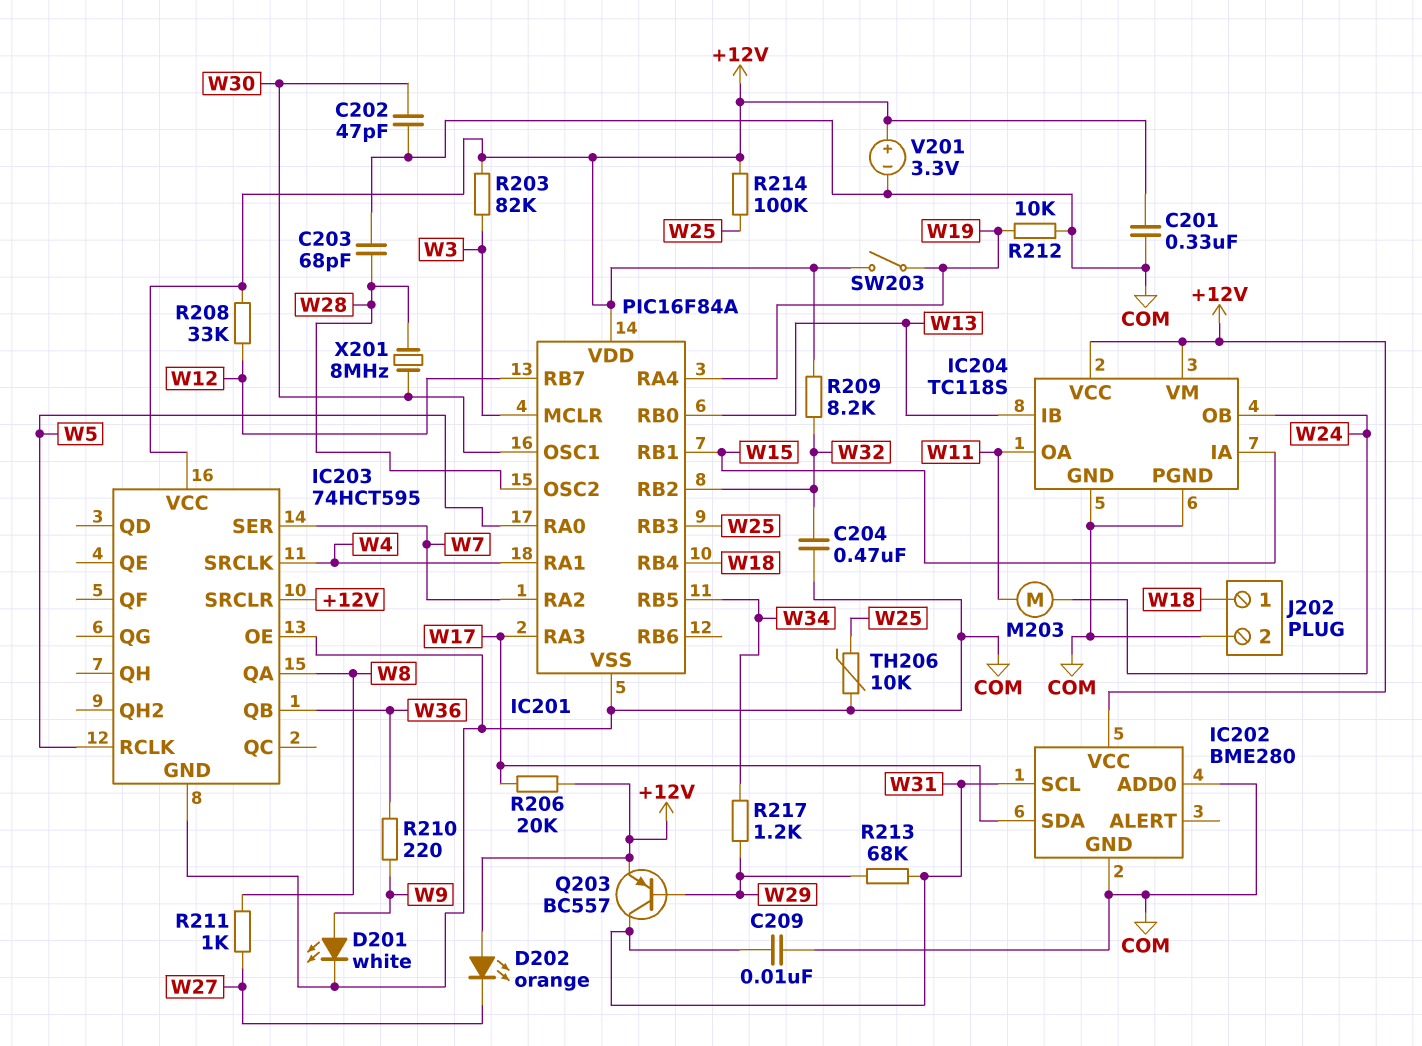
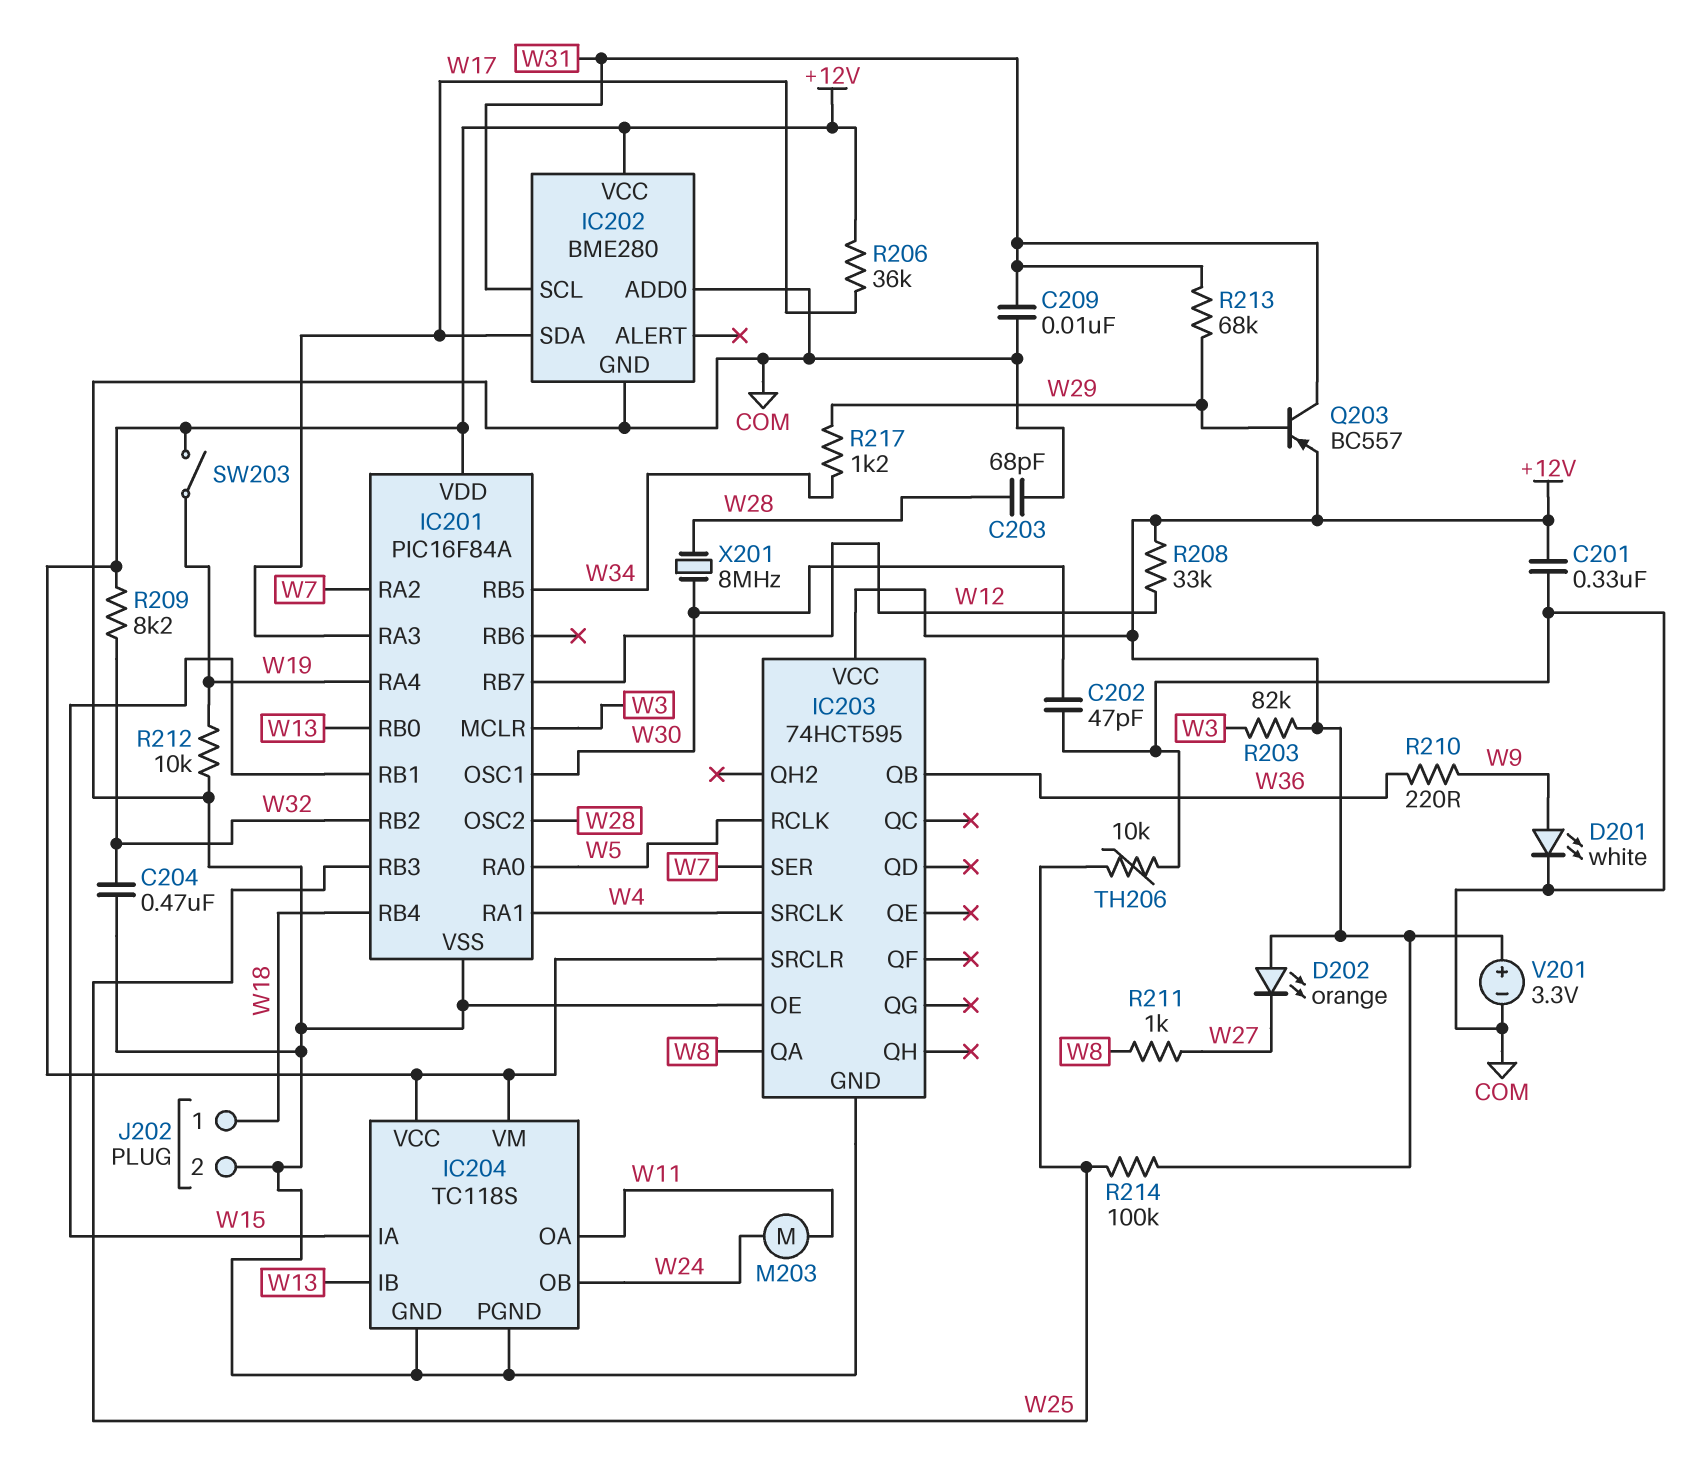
R206: 20k (+12V, W17) -> 36k (+12V, W17)

